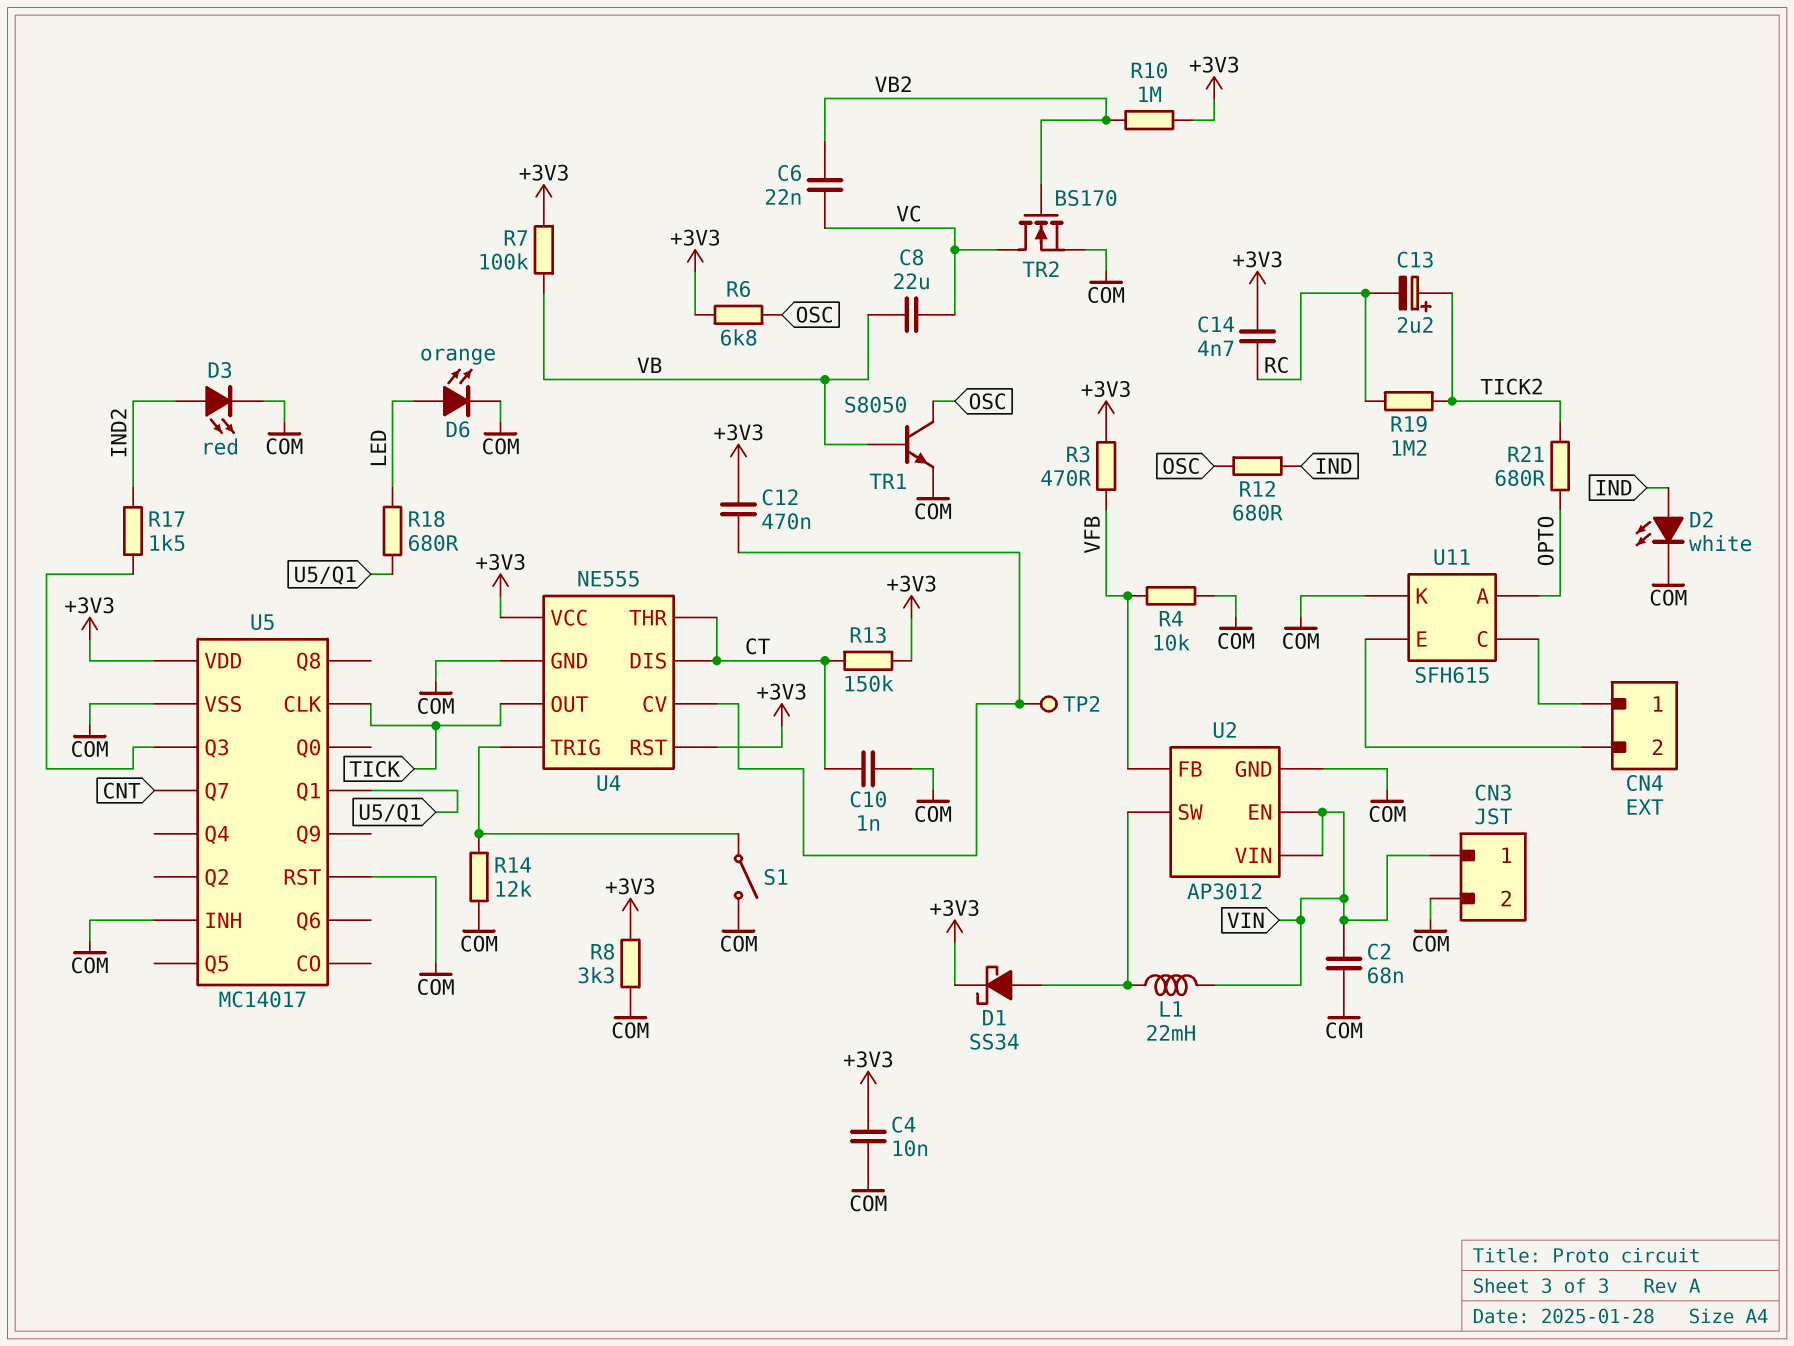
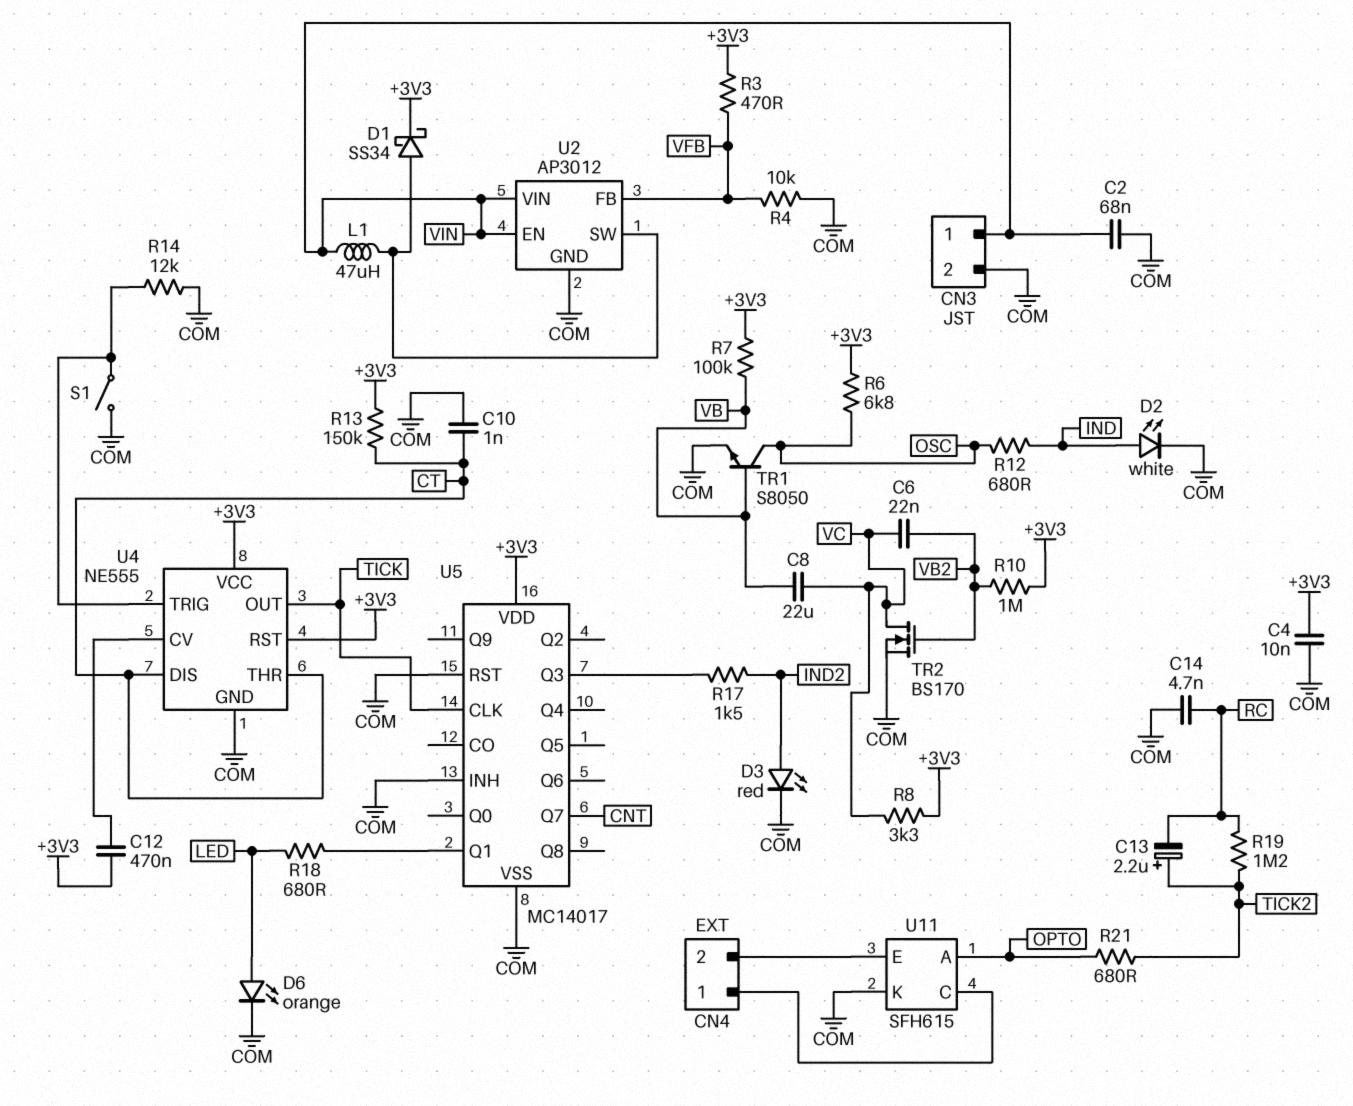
C14: 4.7nF (+3V3, RC) -> 4.7nF (COM, RC)
L1: 22mH (U2/SW, VIN) -> 47uH (U2/SW, VIN)
R8: 3.3k (+3V3, COM) -> 3.3k (+3V3, VC)
TP2: test point (U4/CV) -> none

